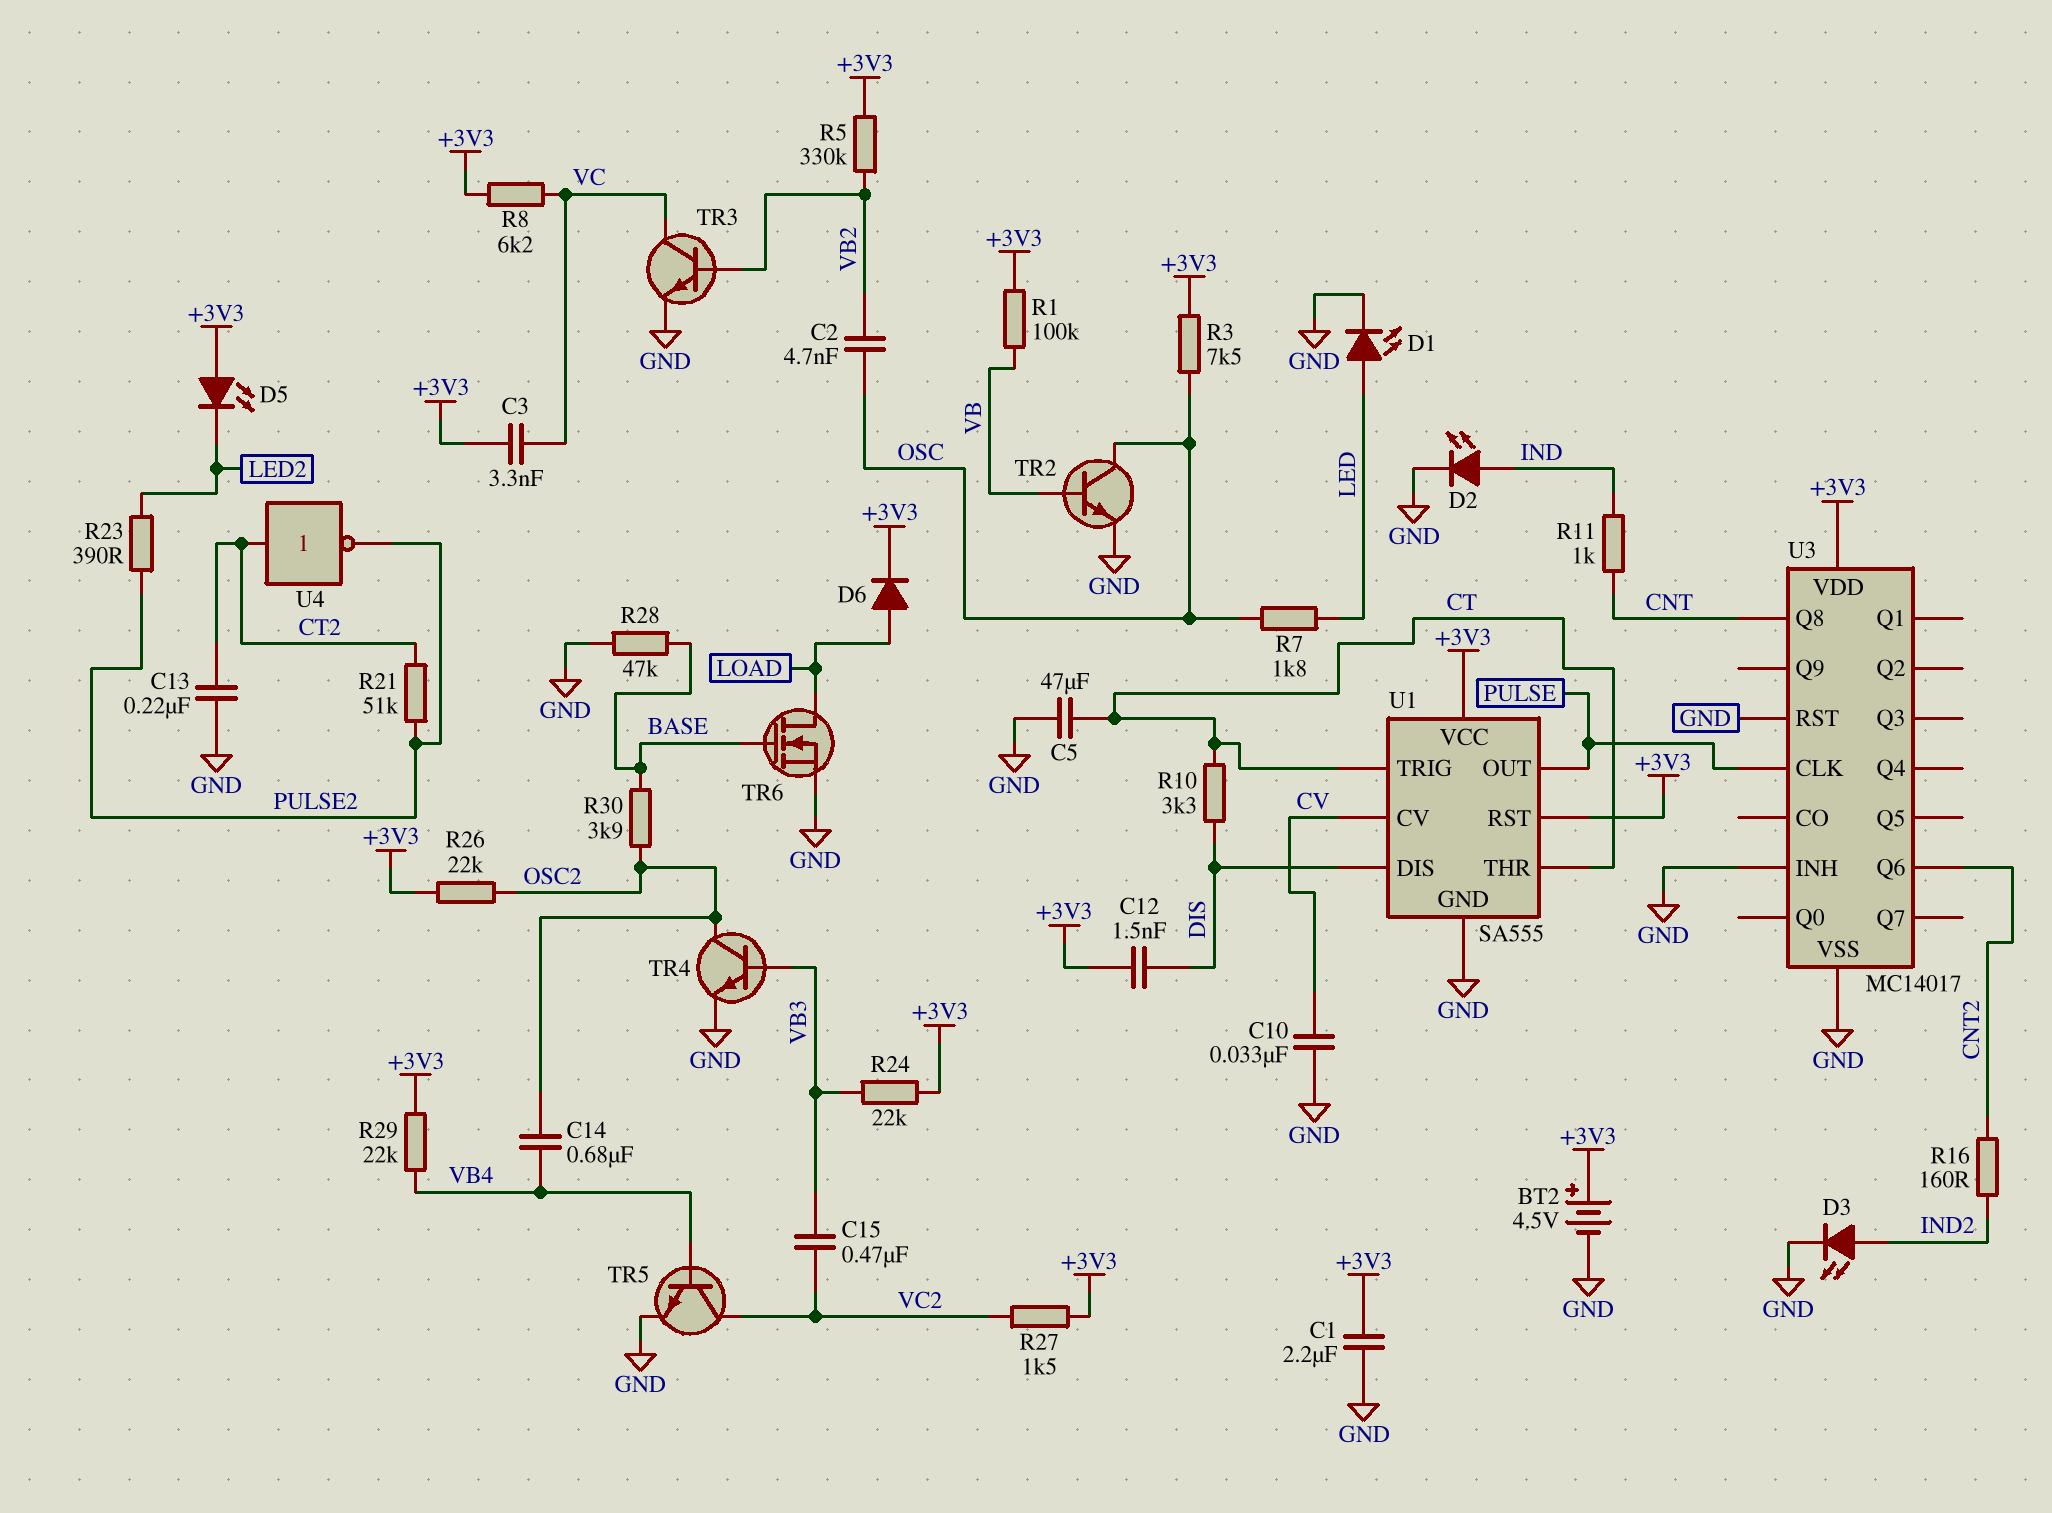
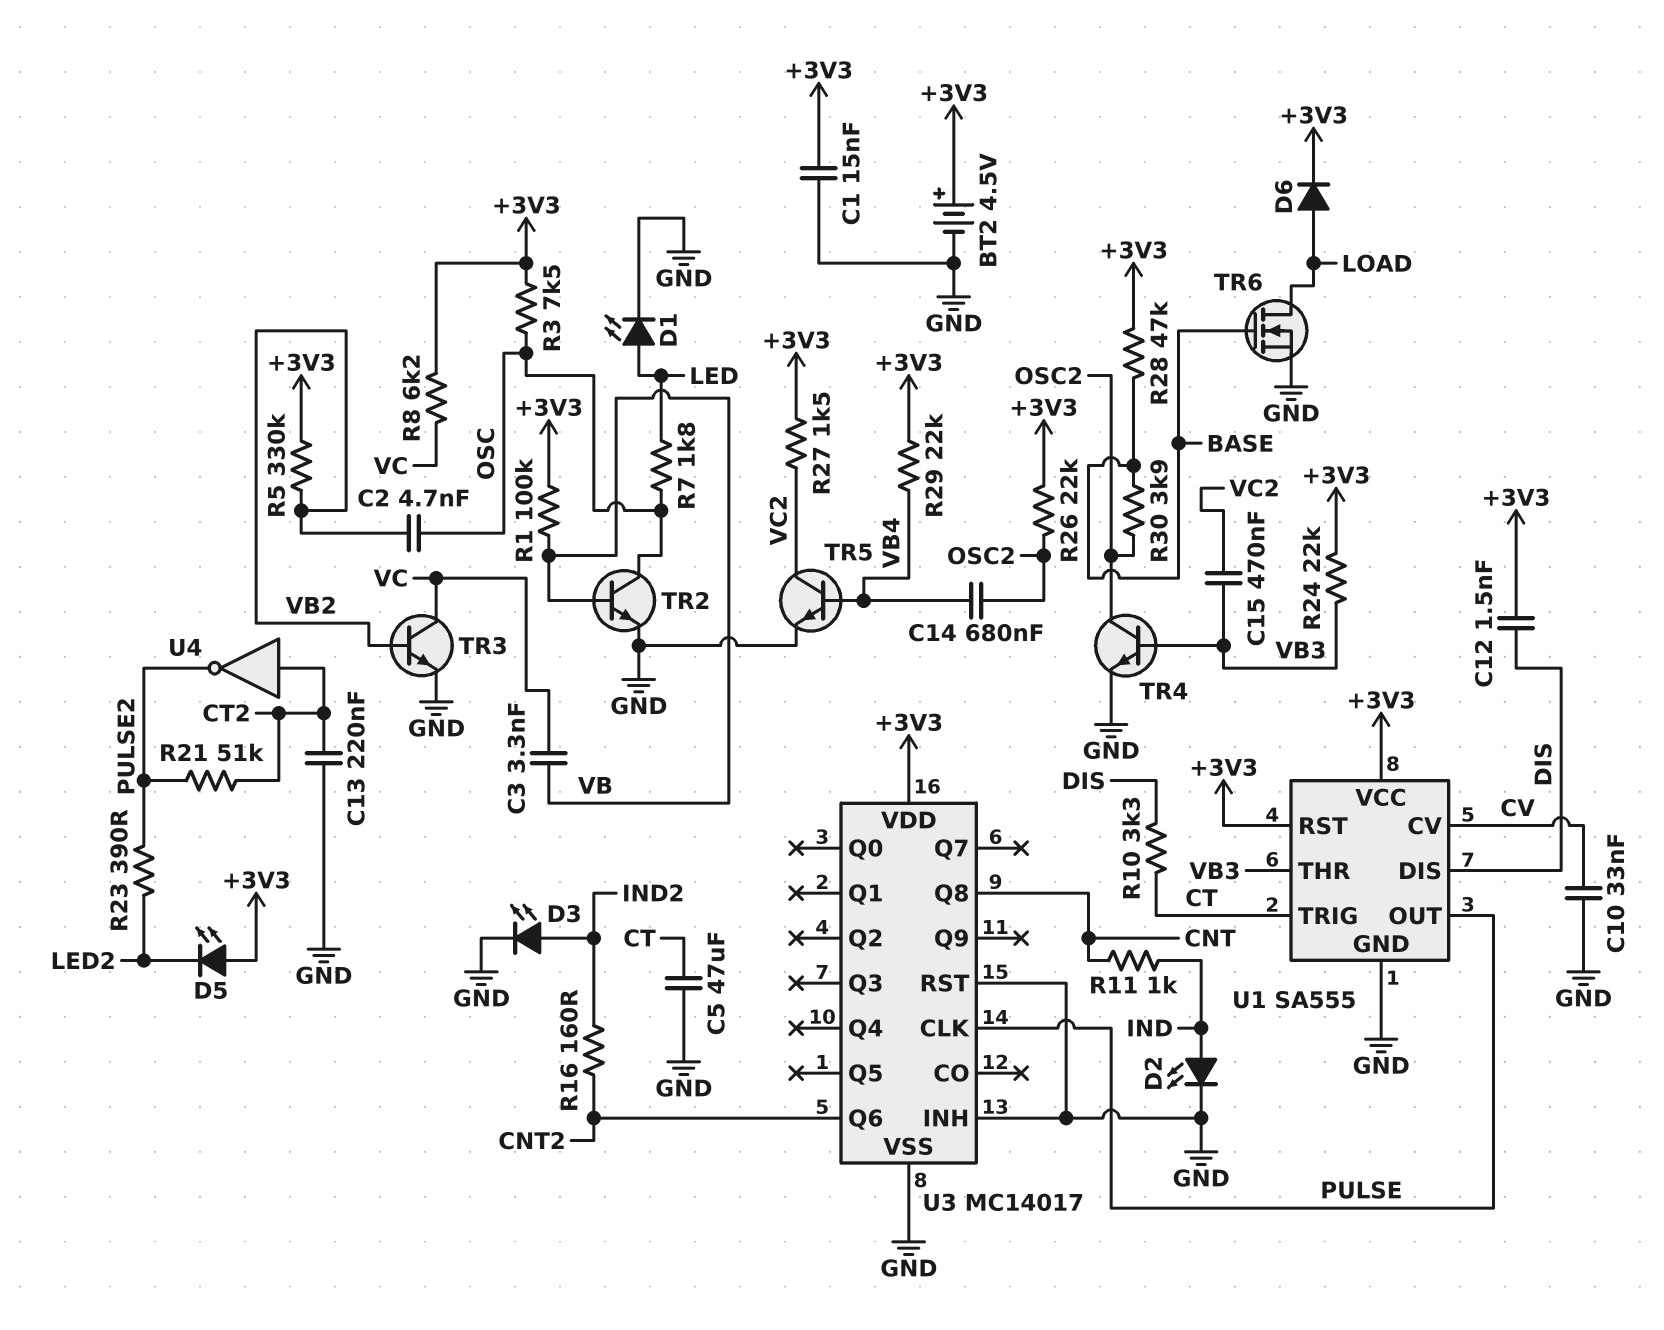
C1: 2.2uF (+3V3, GND) -> 15nF (+3V3, GND)
C3: 3.3nF (+3V3, VC) -> 3.3nF (VB, VC)
R28: 47k (BASE, GND) -> 47k (+3V3, BASE)
U1 pin THR: CT -> VB3

